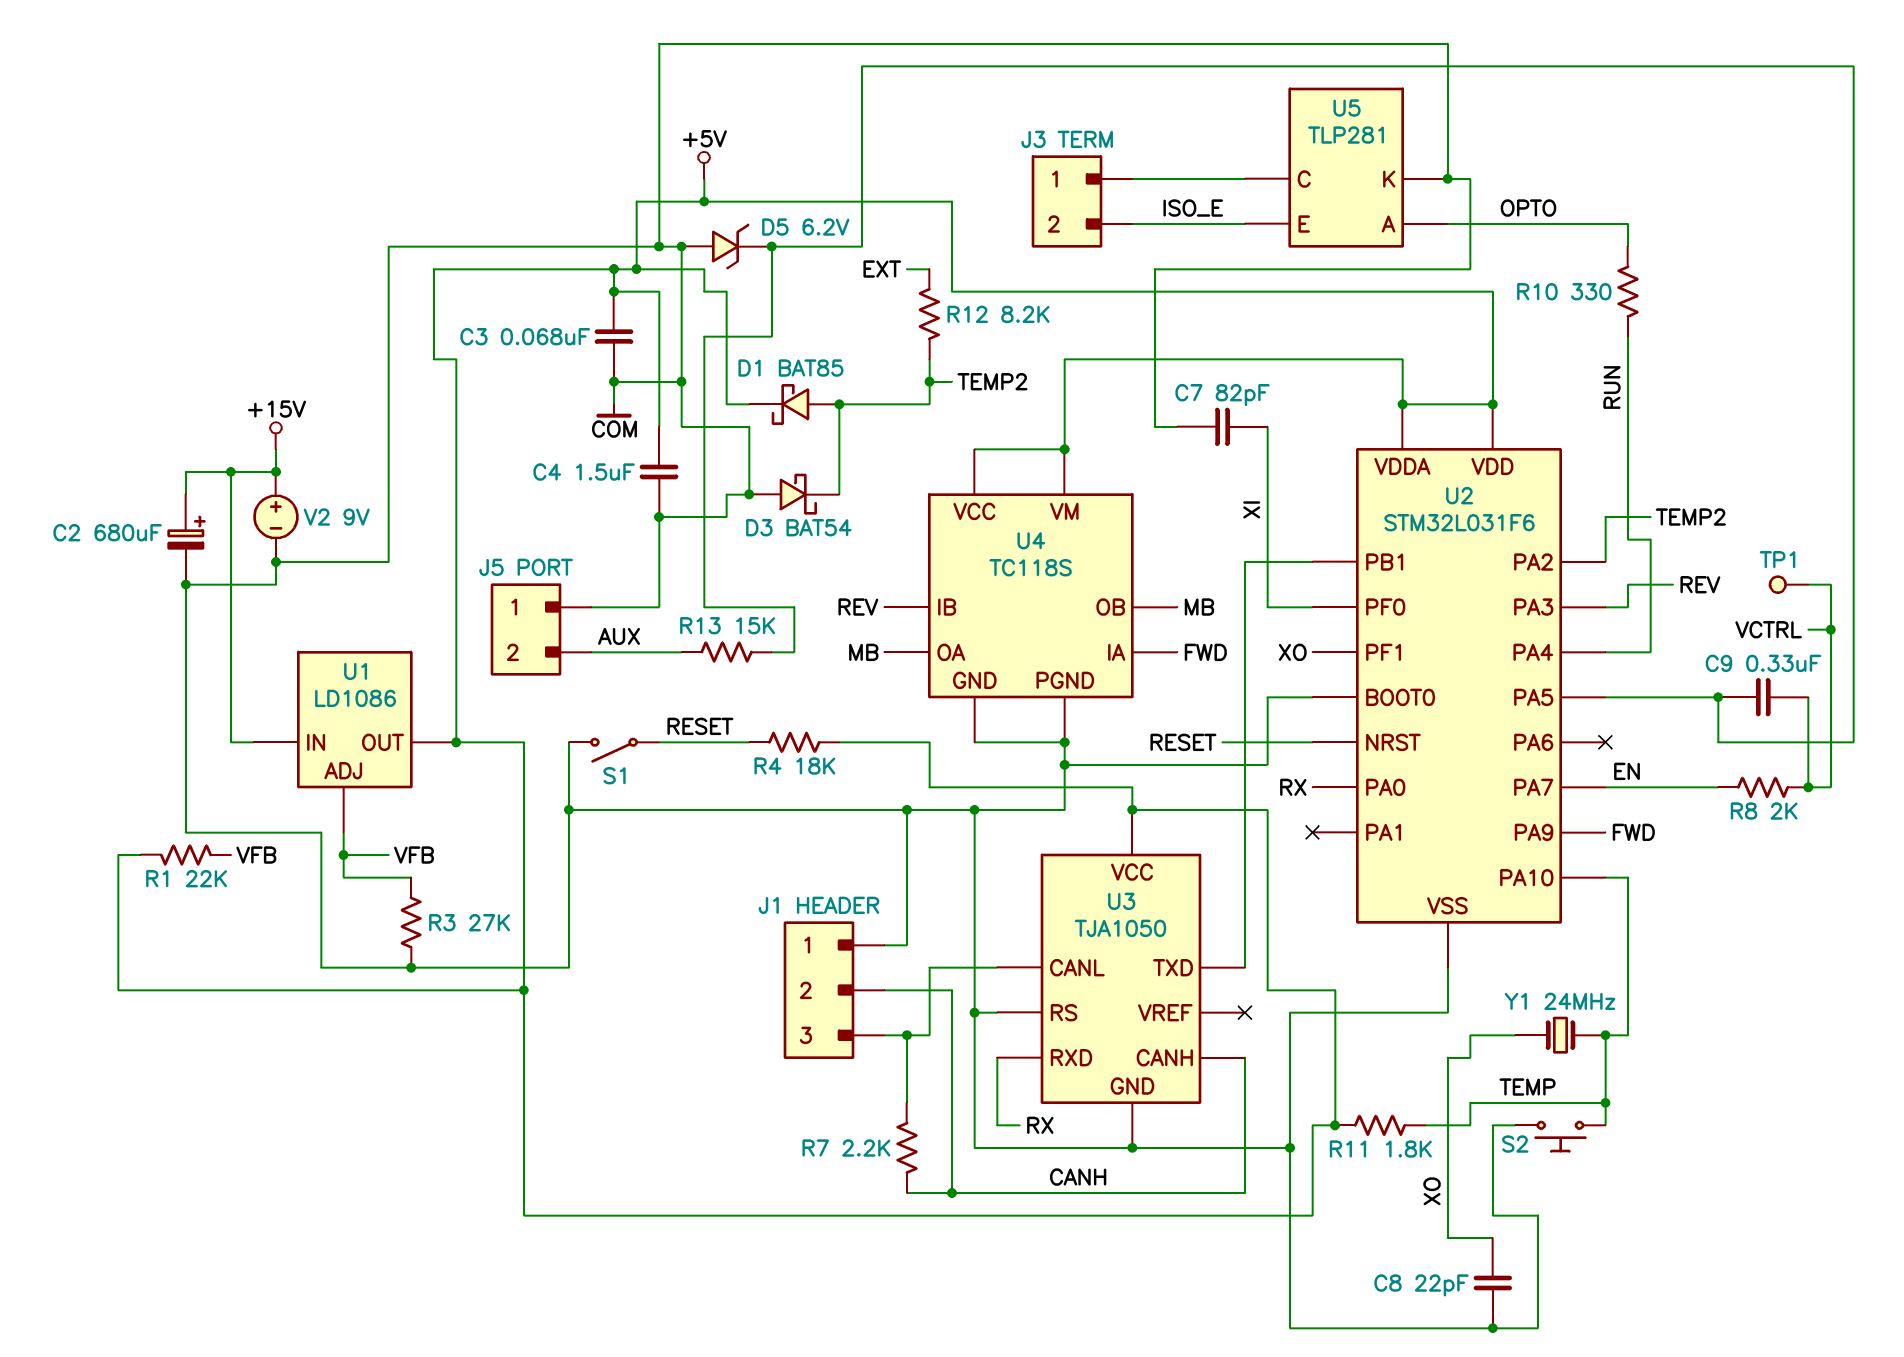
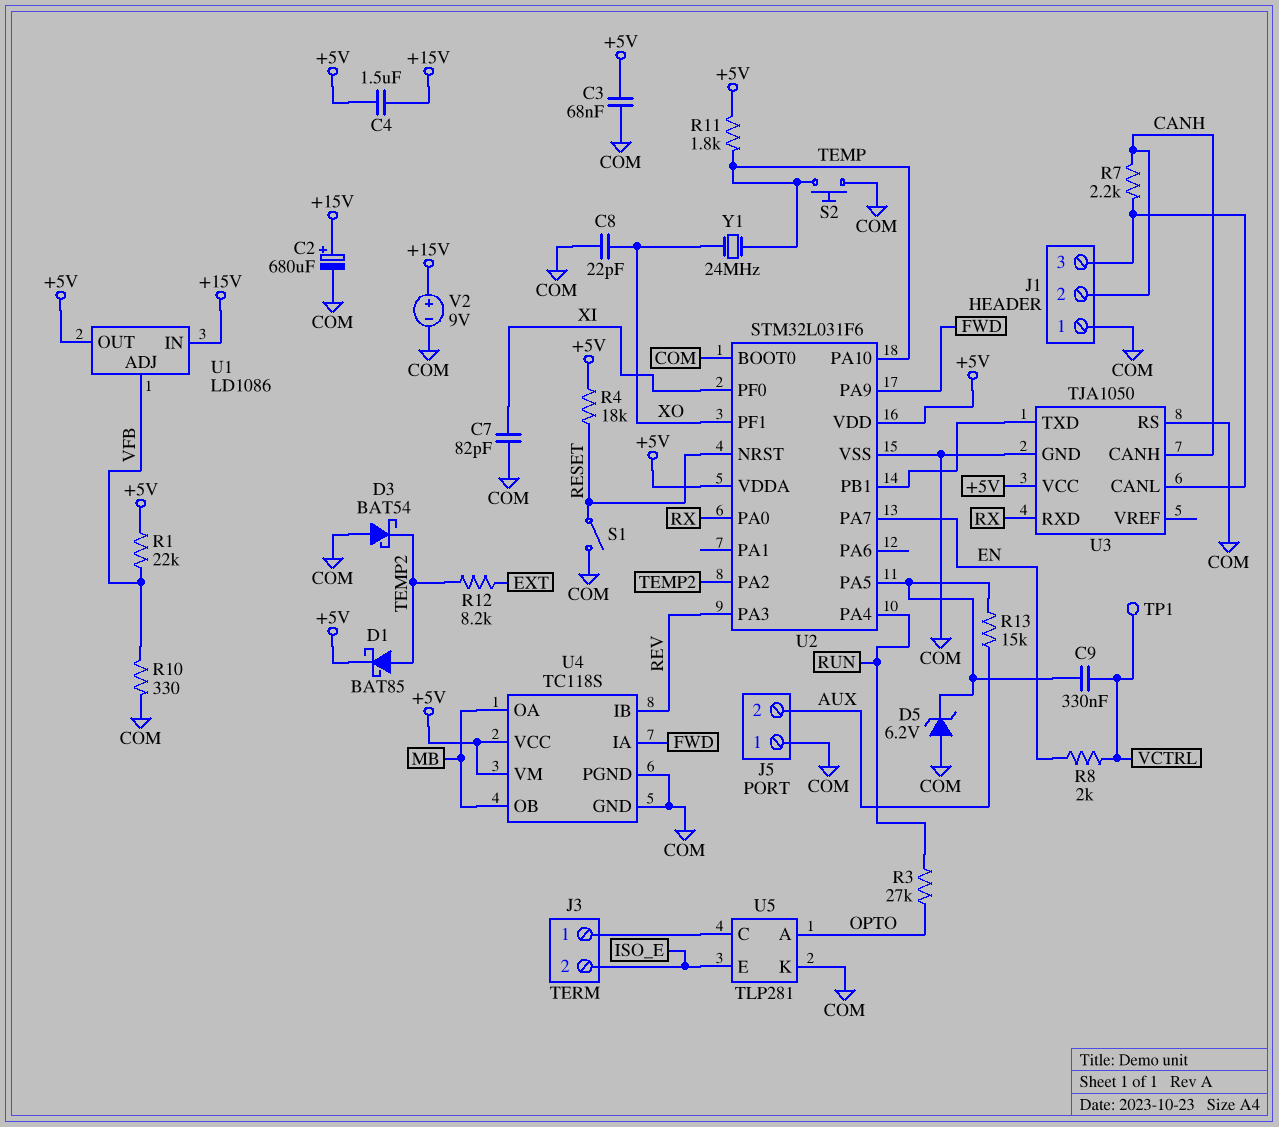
C4: 1.5uF (+5V, COM) -> 1.5uF (+5V, +15V)
R3: 27k (COM, VFB) -> 27k (OPTO, RUN)
R10: 330 (OPTO, RUN) -> 330 (COM, VFB)

